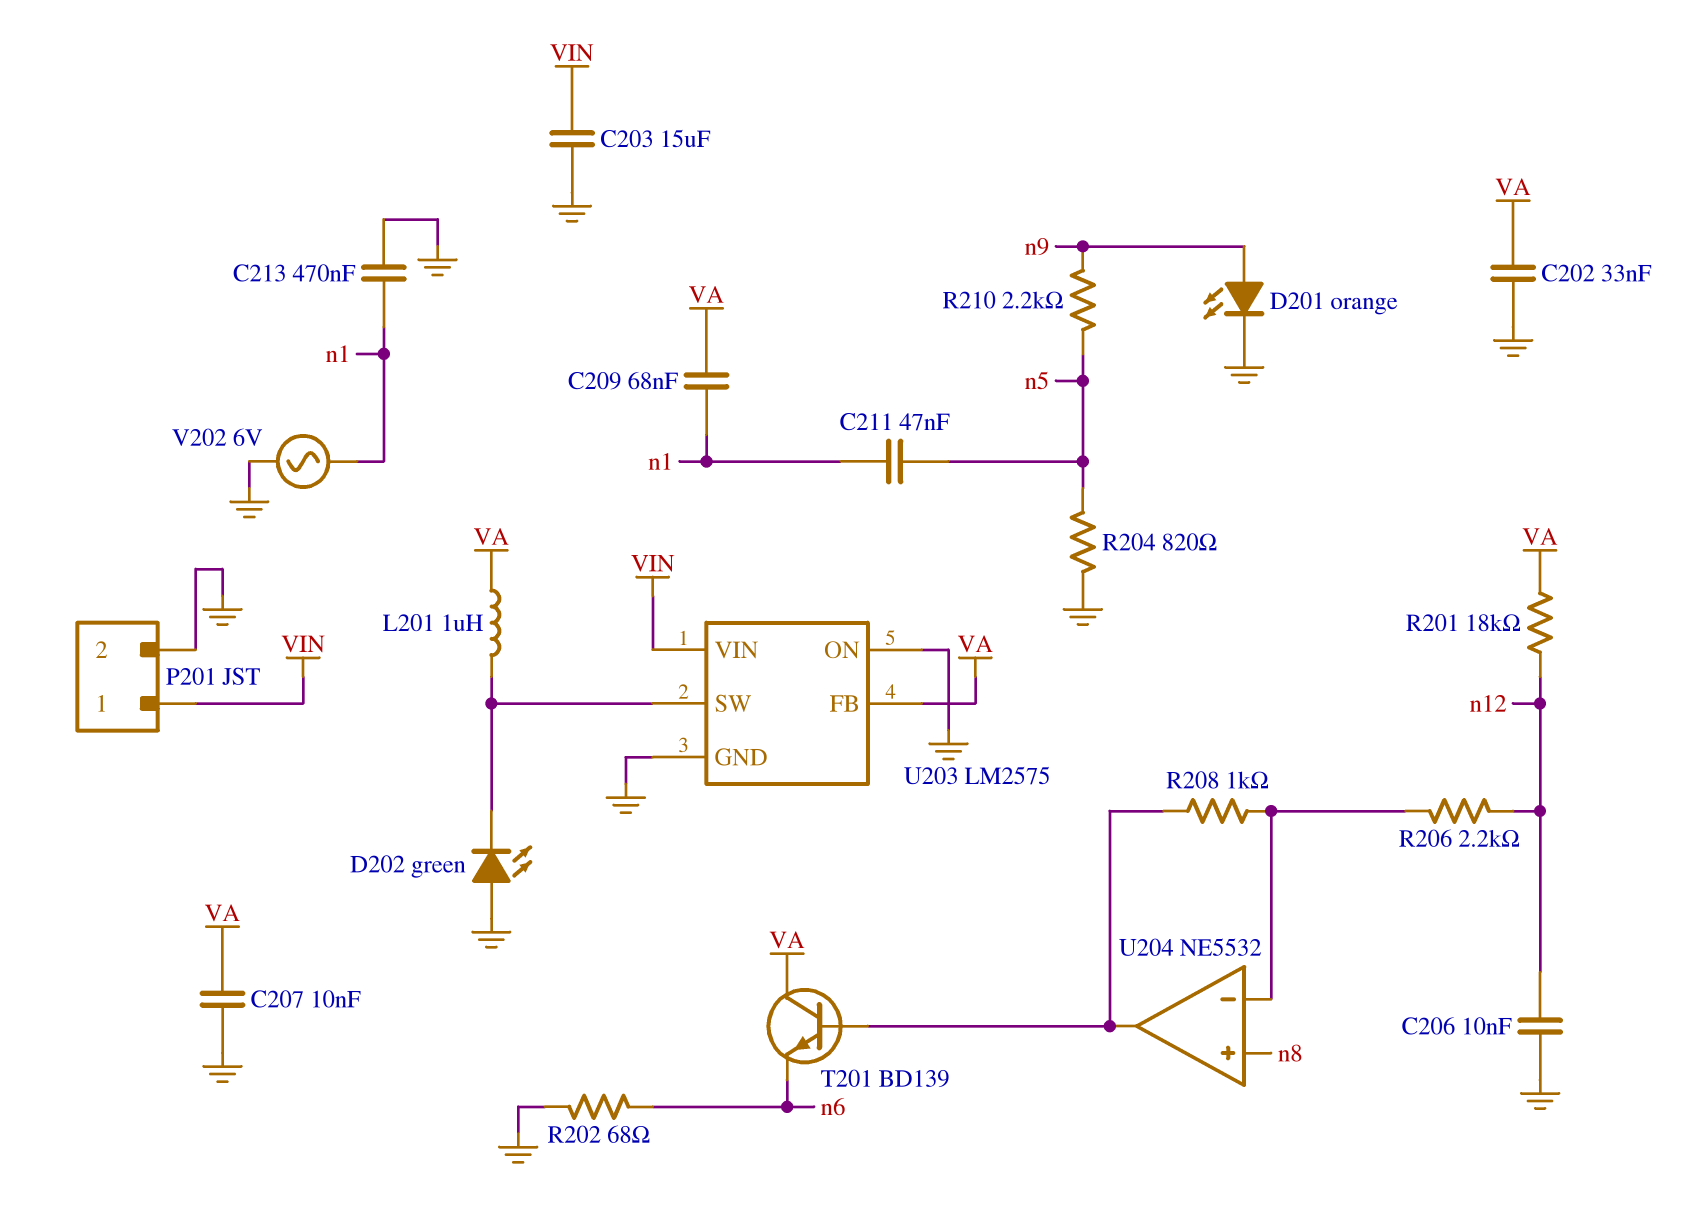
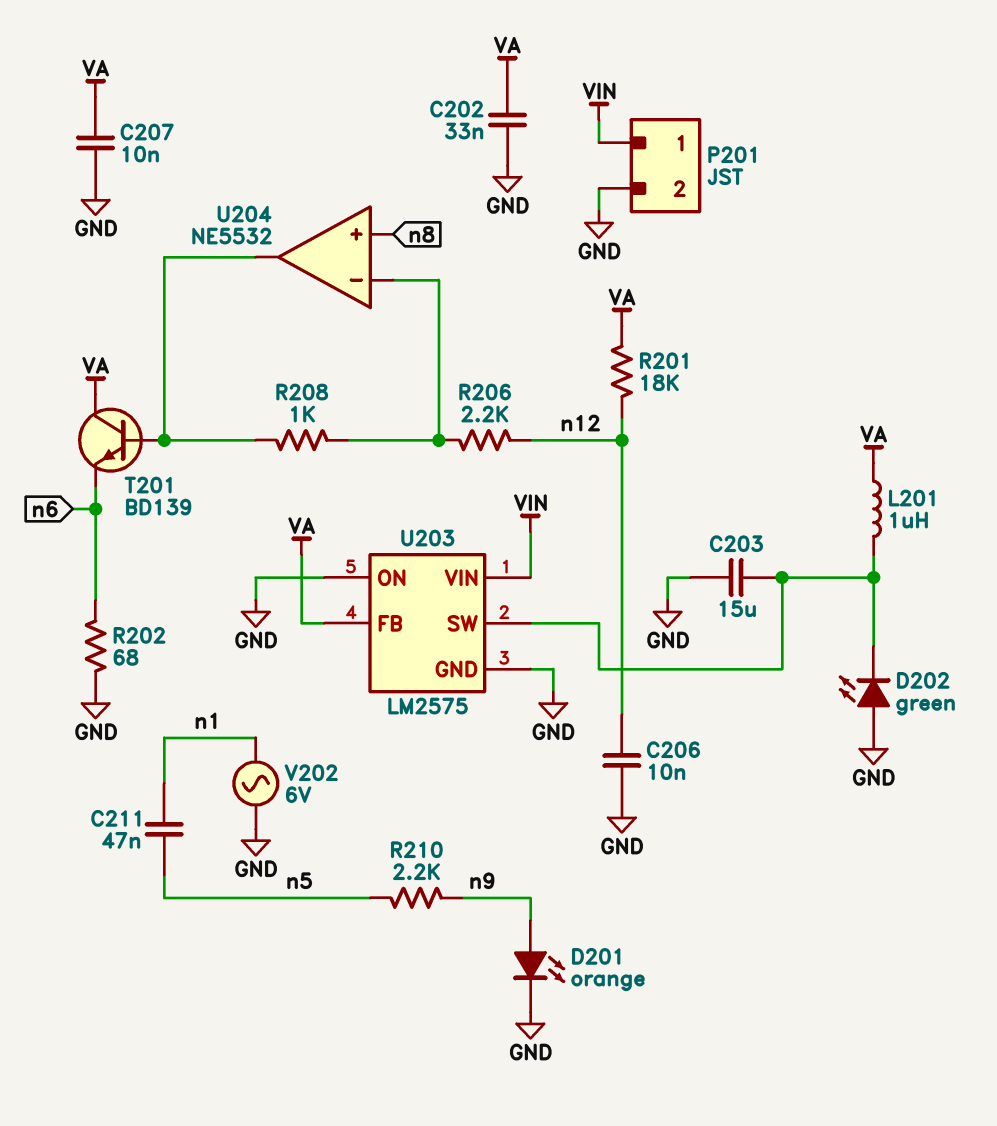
C203: 15uF (GND, VIN) -> 15uF (GND, U203/SW)
C209: 68nF (VA, n1) -> none
C213: 470nF (GND, n1) -> none
R204: 820 (GND, n5) -> none

